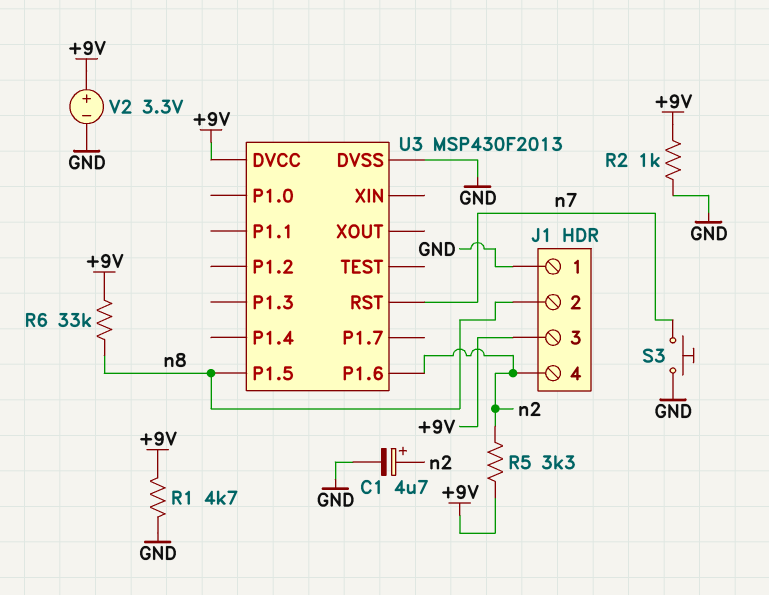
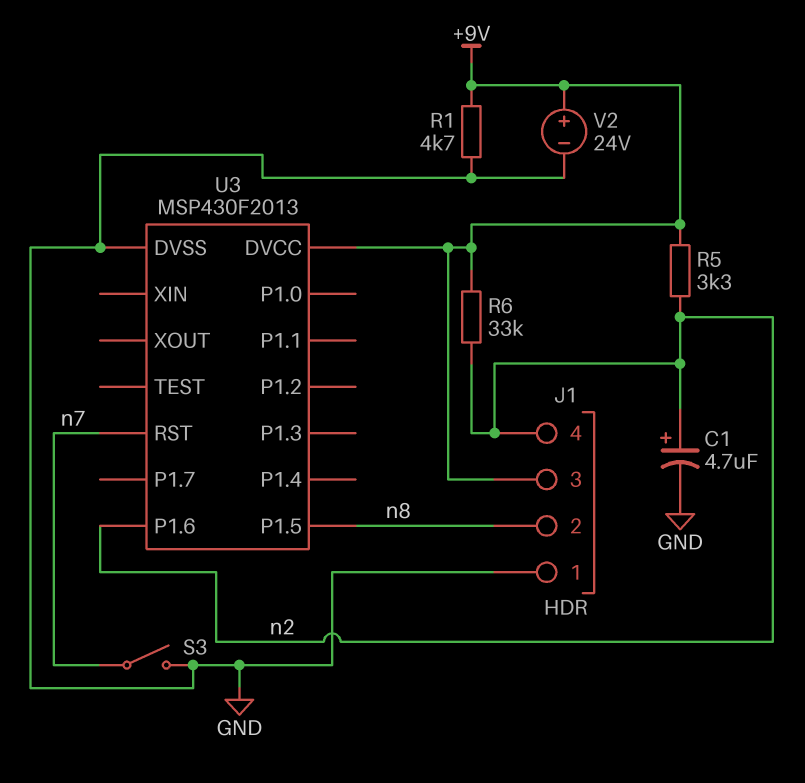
R2: 1k (+9V, GND) -> none
R6: 33k (+9V, n8) -> 33k (+9V, n2)
S3: button (GND, n7) -> switch (GND, n7)
V2: 3.3V (plus +9V, minus GND) -> 24V (plus +9V, minus GND)

